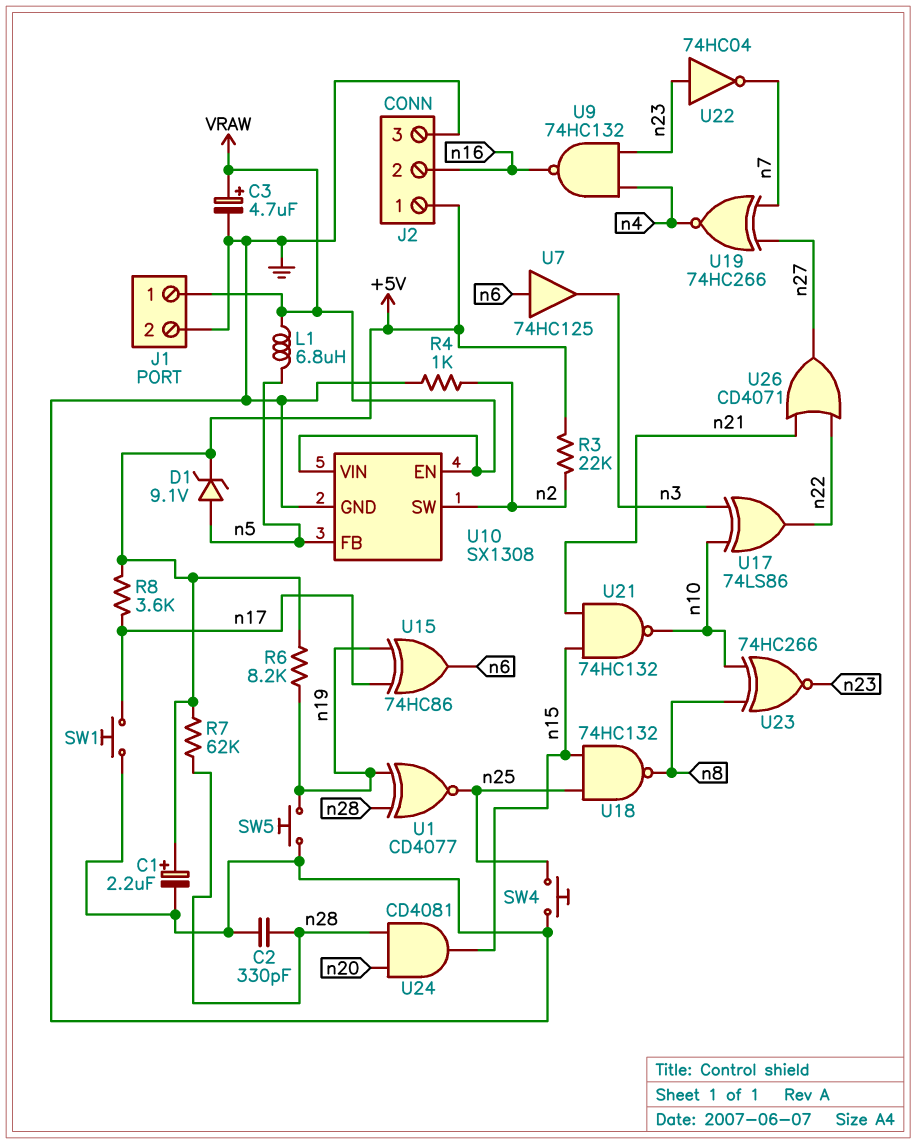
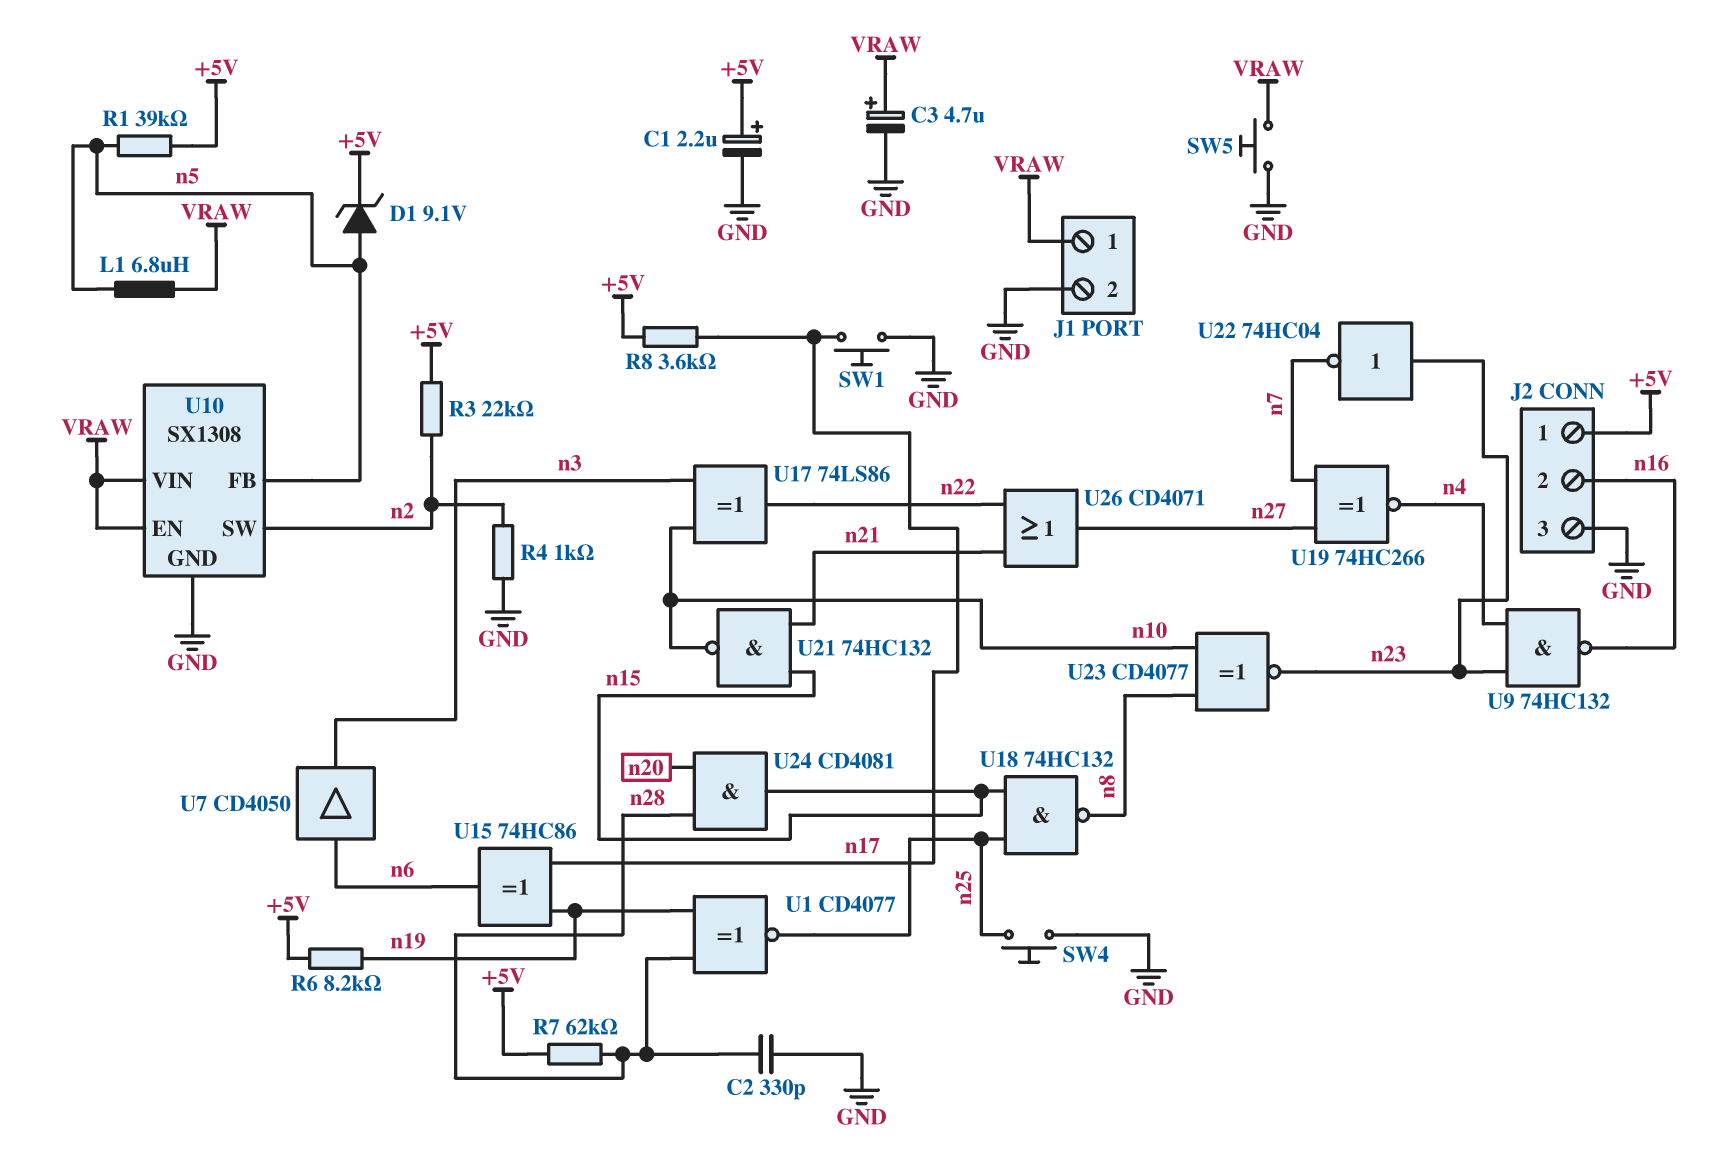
R1: none -> 39k (+5V, n5)
SW5: button (GND, n19) -> button (GND, VRAW)
U7: buffer 74HC125 (in n6, out n3) -> buffer CD4050 (in n6, out n3)
U23: XNOR 74HC266 (in n8, in n10, out n23) -> XNOR CD4077 (in n8, in n10, out n23)

